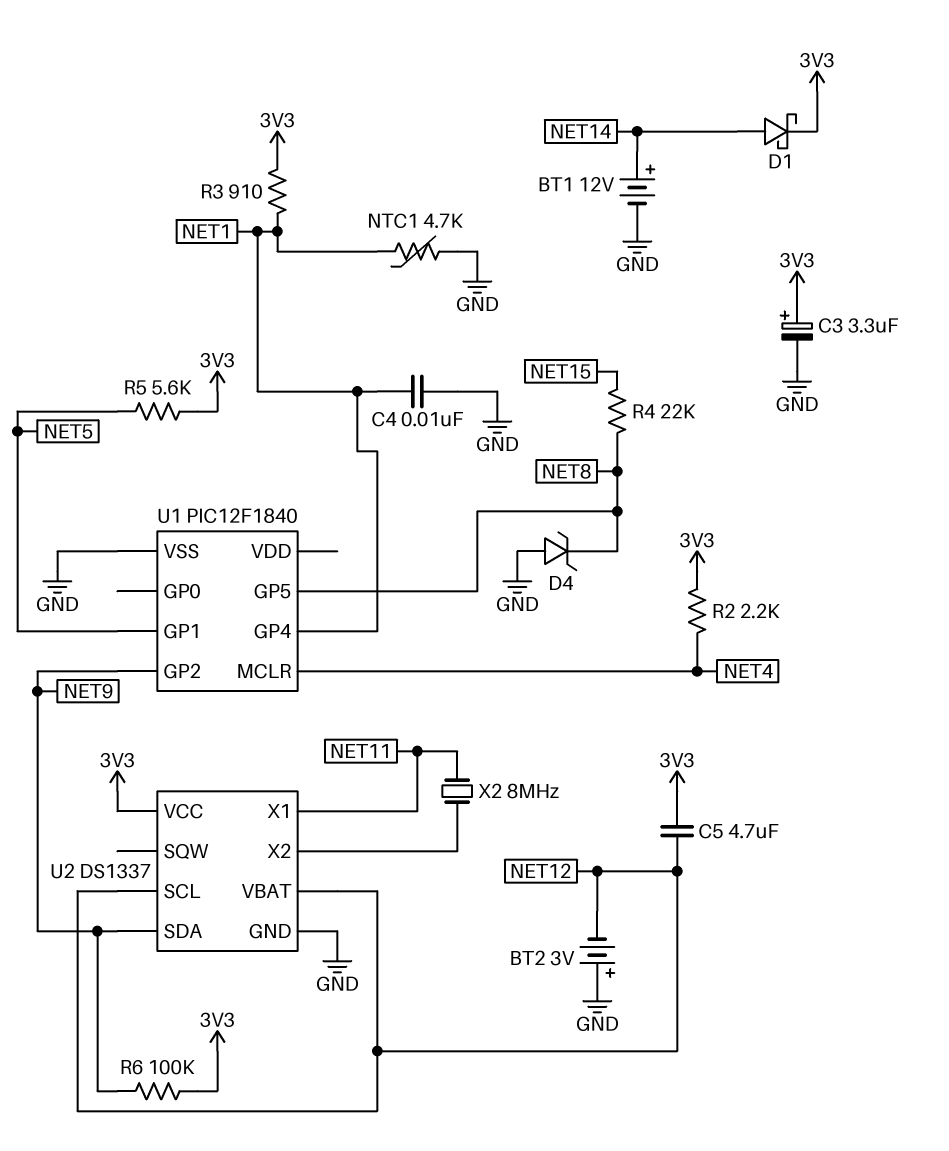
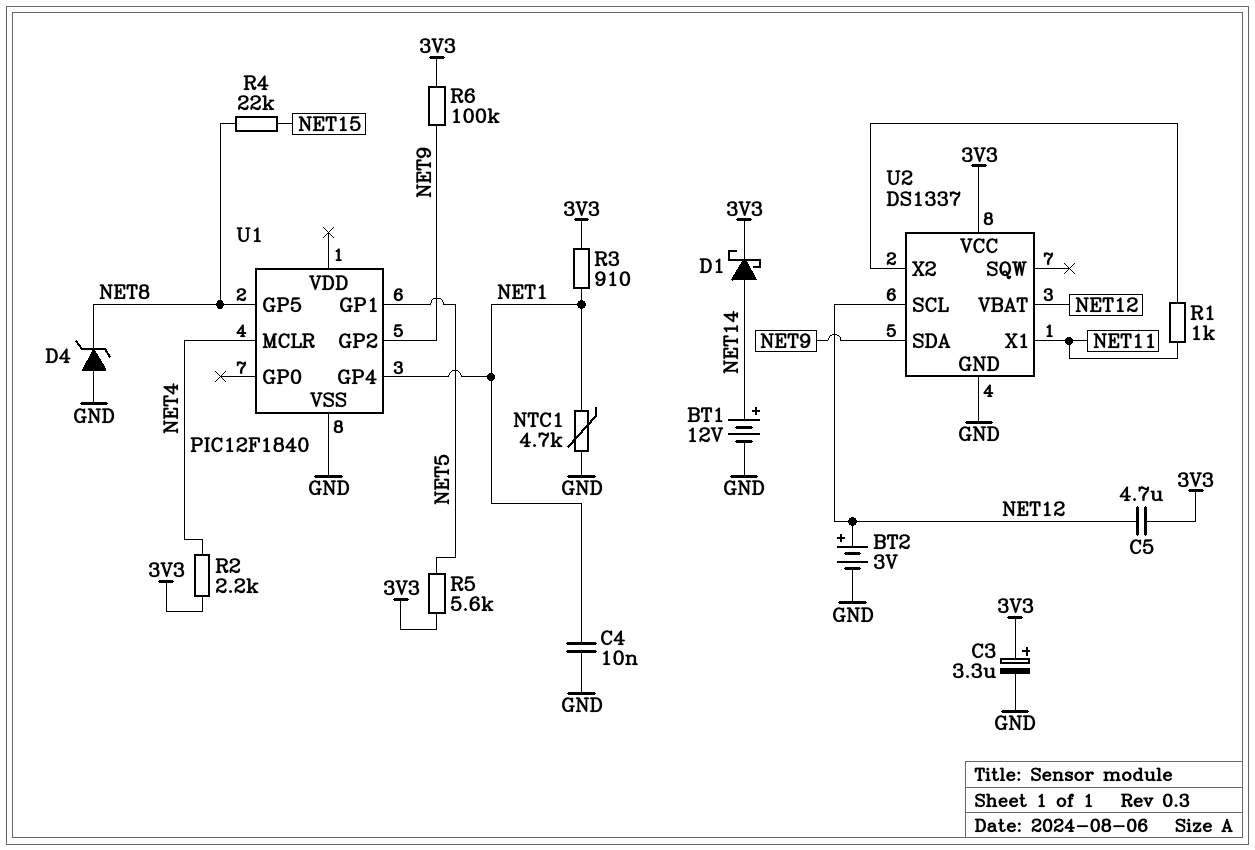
BT2: 3V (plus GND, minus NET12) -> 3V (plus NET12, minus GND)
R1: none -> 1k (NET11, U2/X2)
X2: 8MHz (NET11, U2/X2) -> none

